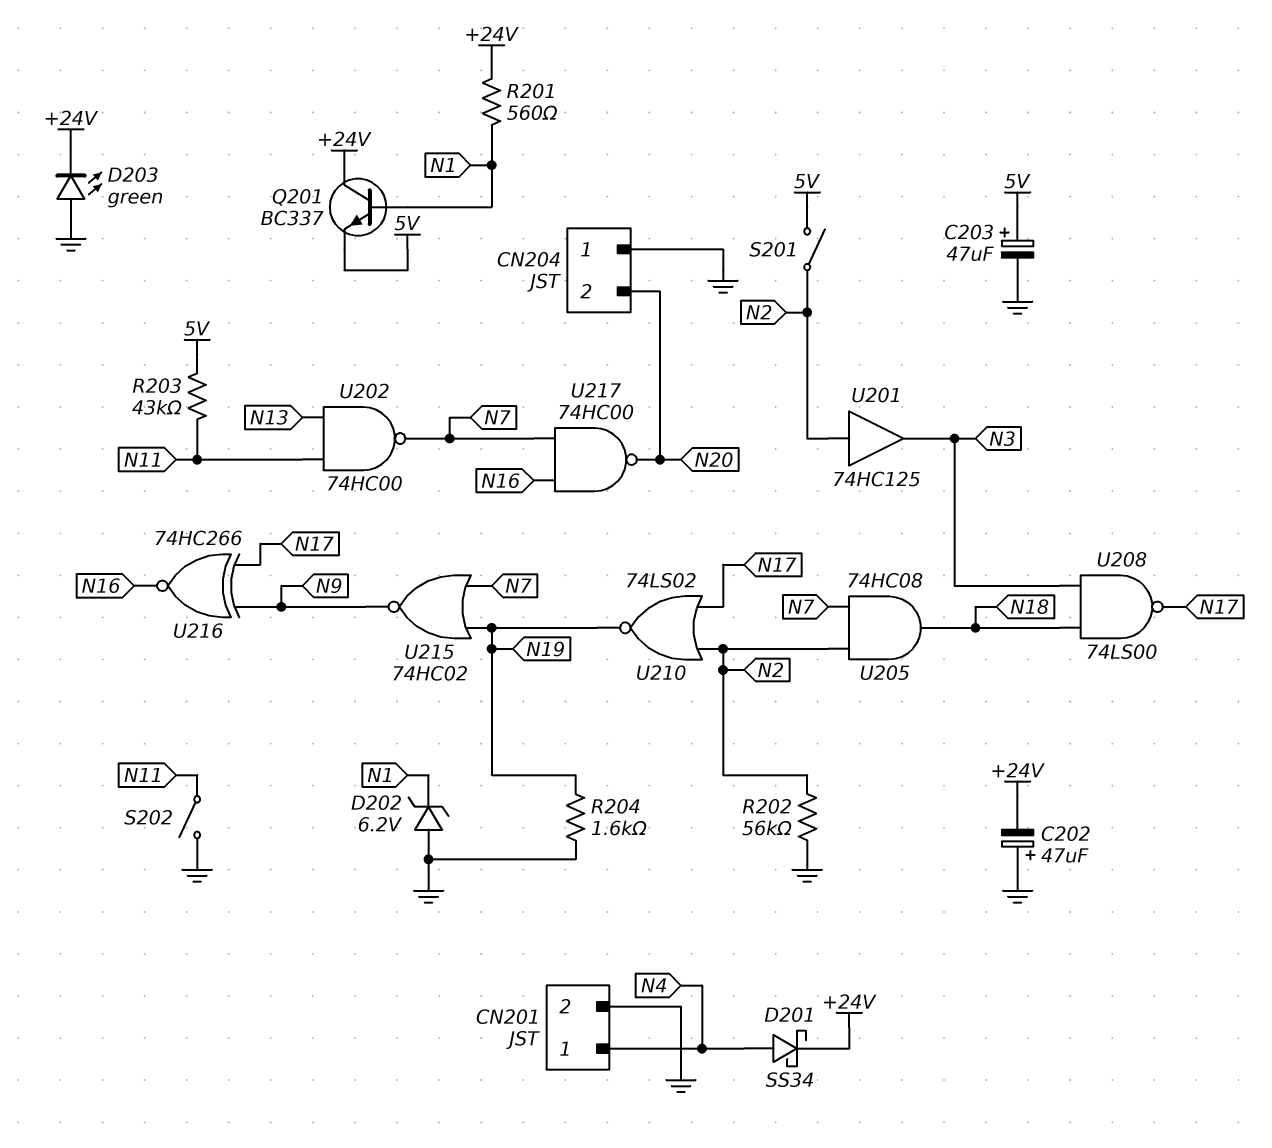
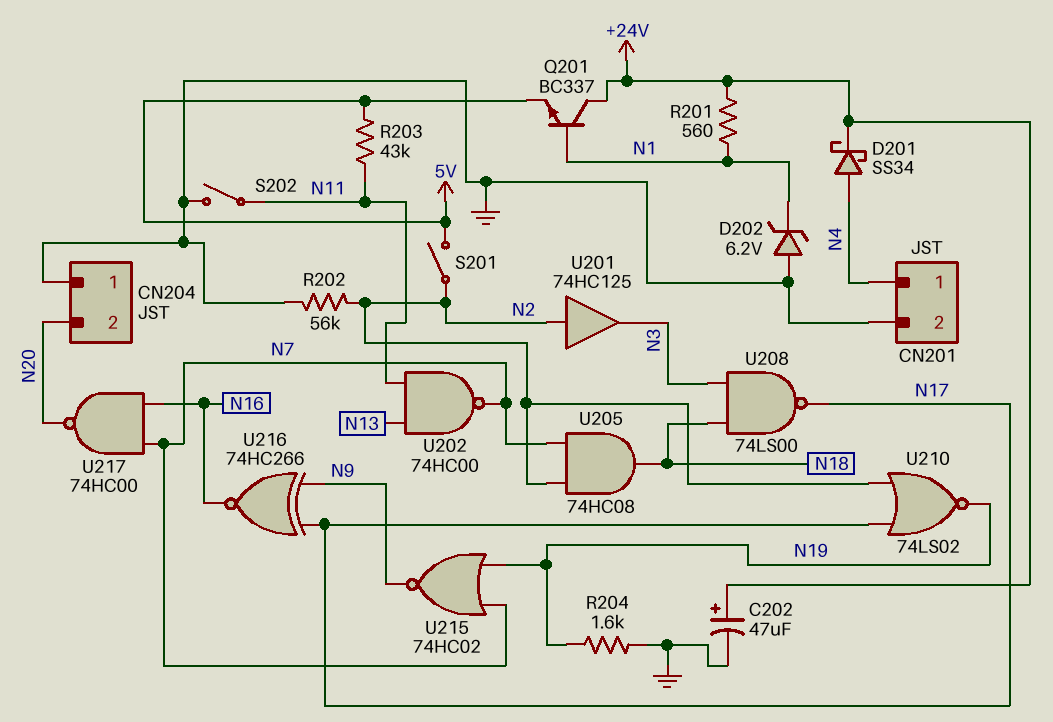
C202: 47uF (plus GND, minus +24V) -> 47uF (plus +24V, minus GND)
C203: 47uF (plus 5V, minus GND) -> none
D203: LED green (A GND, K +24V) -> none

